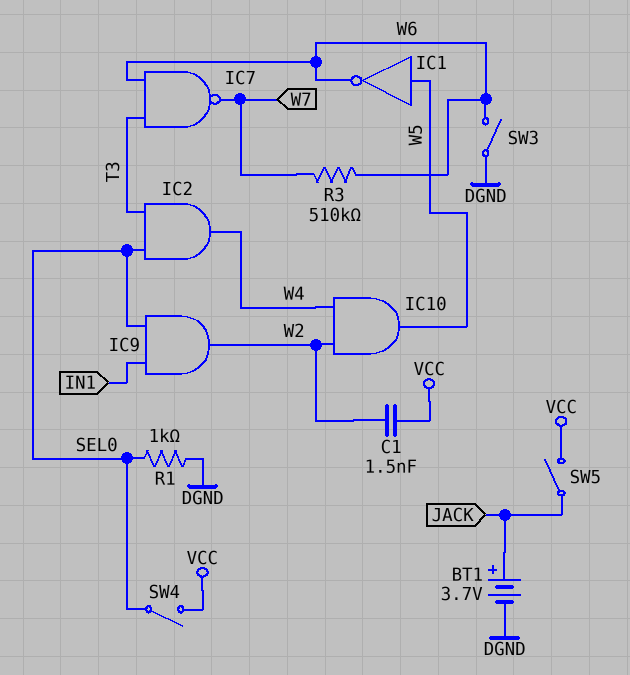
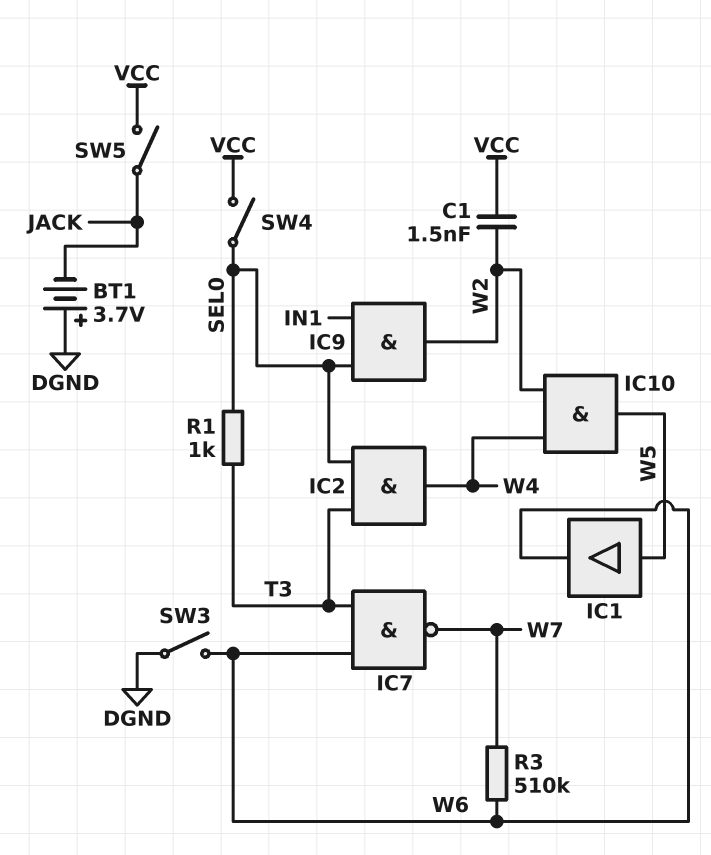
BT1: 3.7V (plus JACK, minus DGND) -> 3.7V (plus DGND, minus JACK)
IC1: NOT (in W5, out W6) -> buffer (in W5, out W6)
R1: 1k (DGND, SEL0) -> 1k (SEL0, T3)

